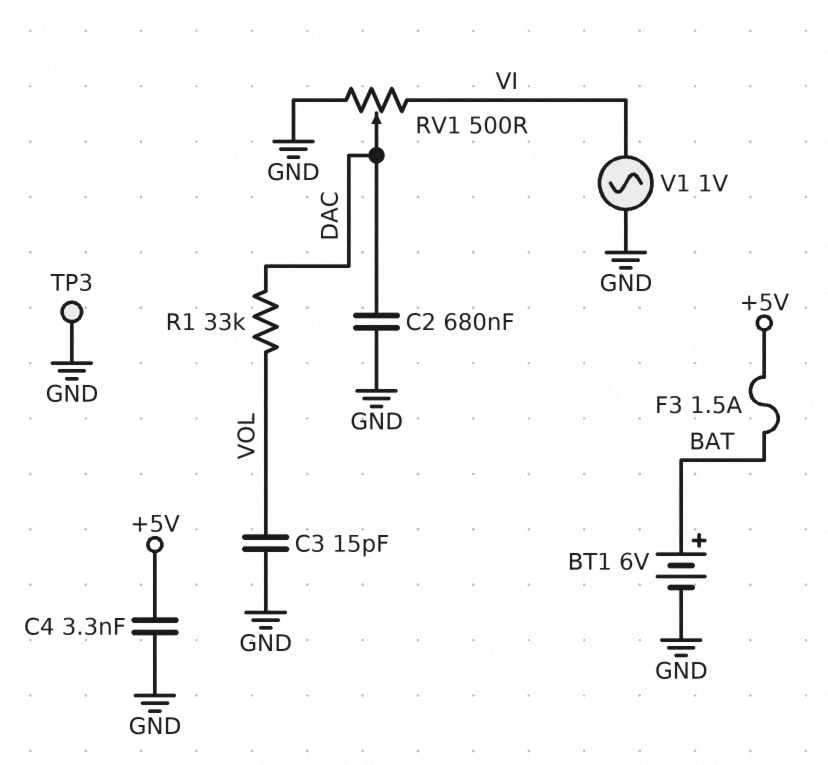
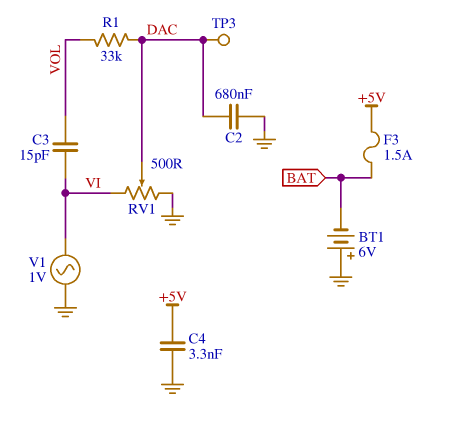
BT1: 6V (plus BAT, minus GND) -> 6V (plus GND, minus BAT)
C3: 15pF (GND, VOL) -> 15pF (VI, VOL)
TP3: test point (GND) -> test point (DAC)

